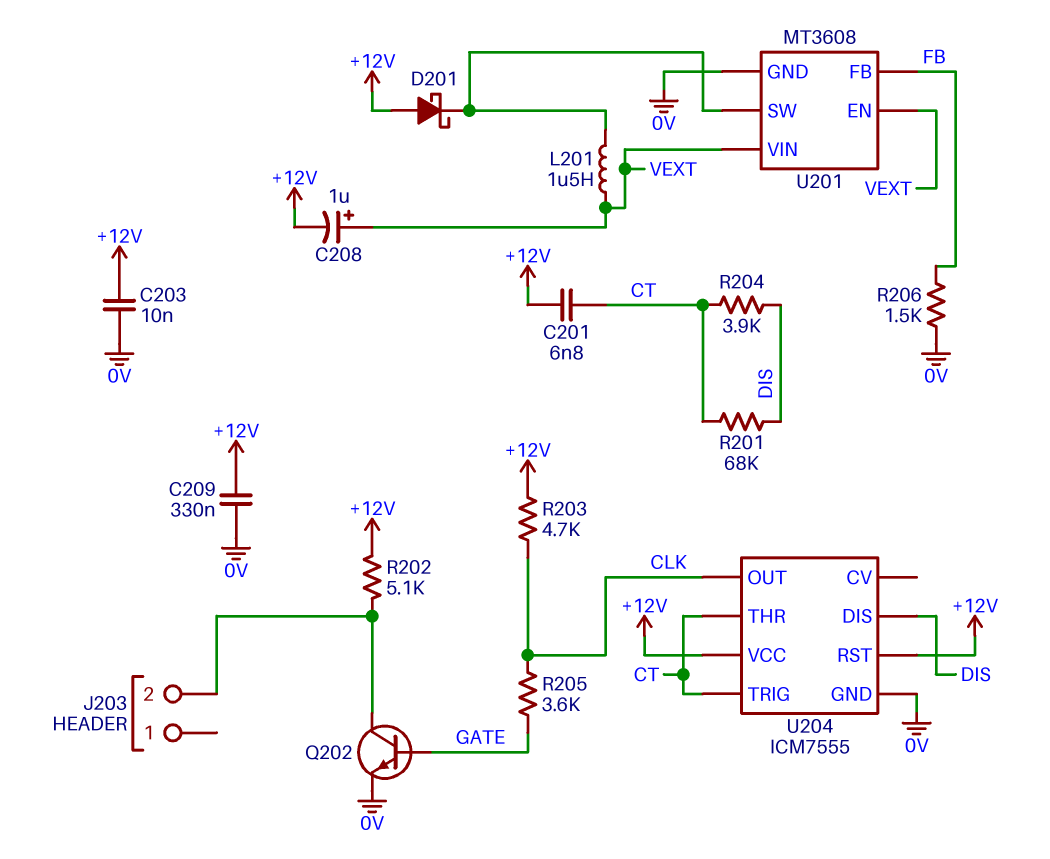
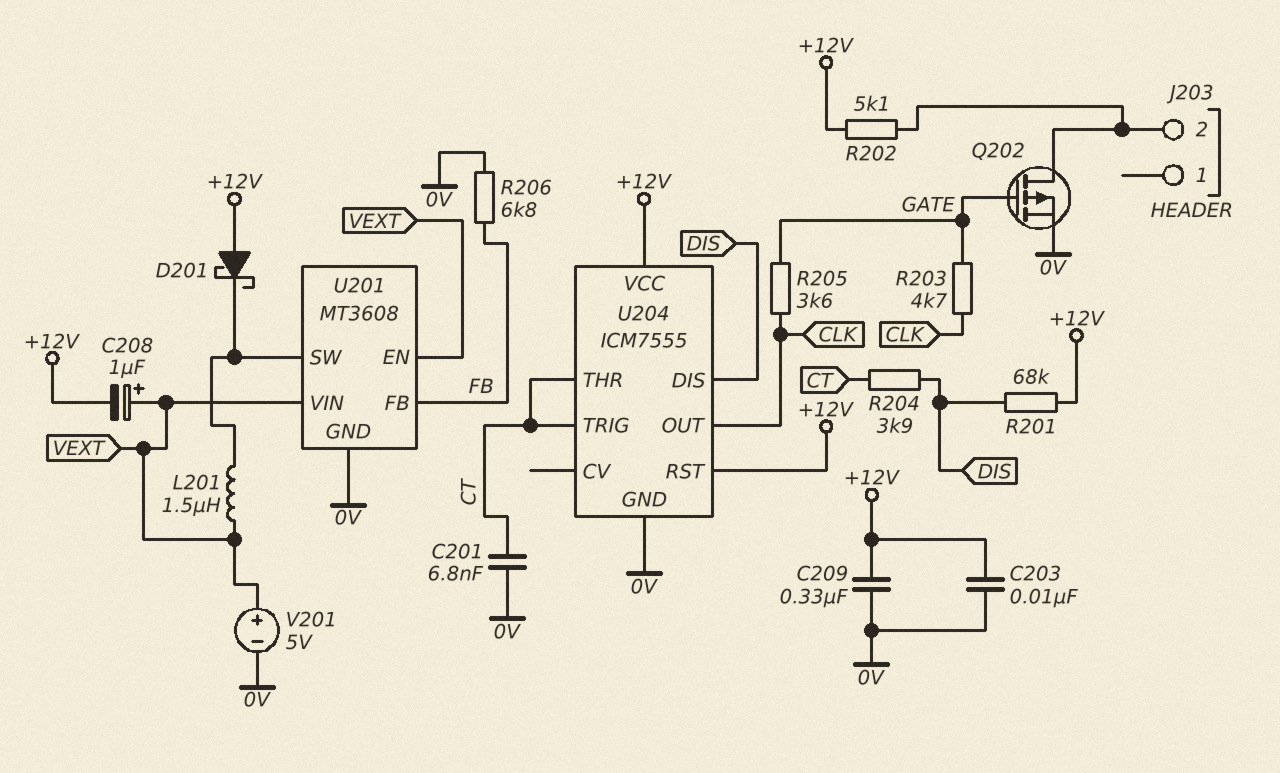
C201: 6.8nF (+12V, CT) -> 6.8nF (0V, CT)
Q202: NPN (B GATE, C J203/2, E 0V) -> PMOS (G GATE, D J203/2, S 0V)
R201: 68k (CT, DIS) -> 68k (+12V, DIS)
R203: 4.7k (+12V, CLK) -> 4.7k (CLK, GATE)
R206: 1.5k (0V, FB) -> 6.8k (0V, FB)
V201: none -> 5V (plus VEXT, minus 0V)

